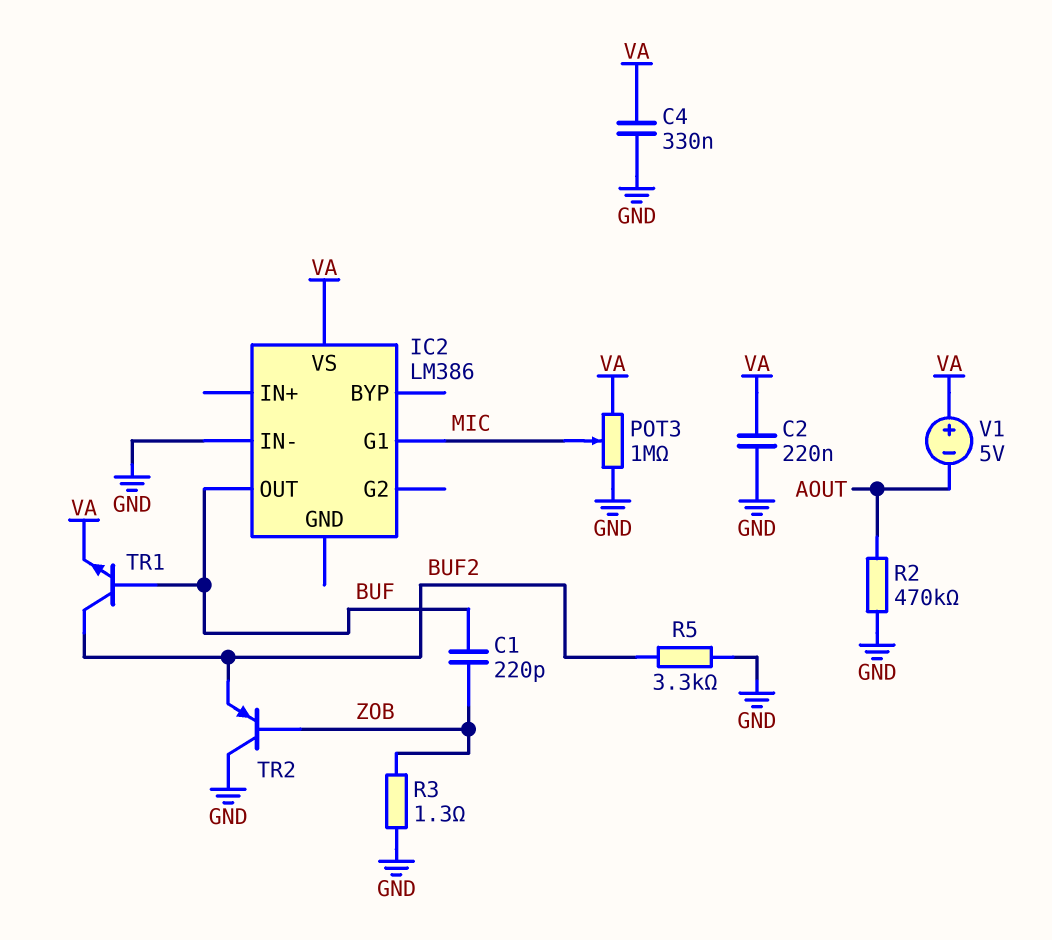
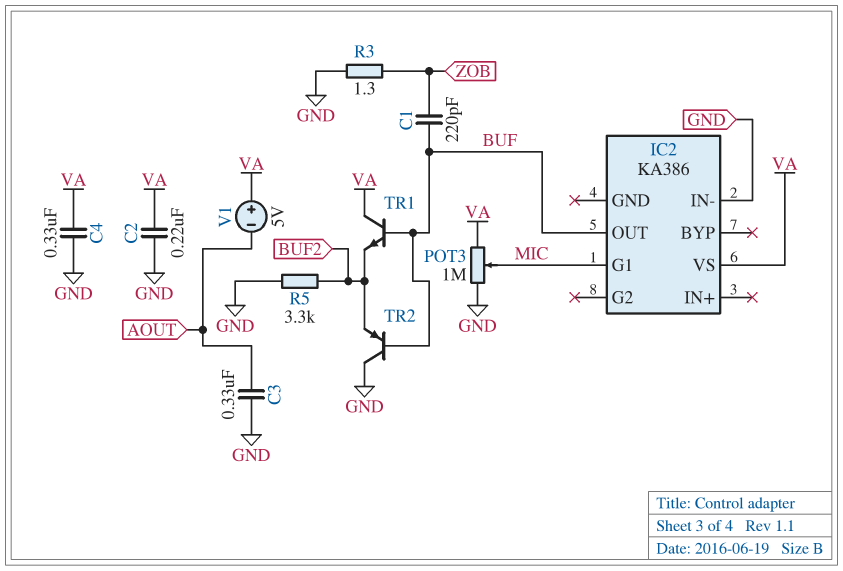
C3: none -> 330nF (AOUT, GND)
IC2: LM386 -> KA386
R2: 470k (AOUT, GND) -> none
TR1: NPN (B BUF, C BUF2, E VA) -> NPN (B BUF, C VA, E BUF2)
TR2: PNP (B ZOB, C GND, E BUF2) -> PNP (B BUF, C GND, E BUF2)

